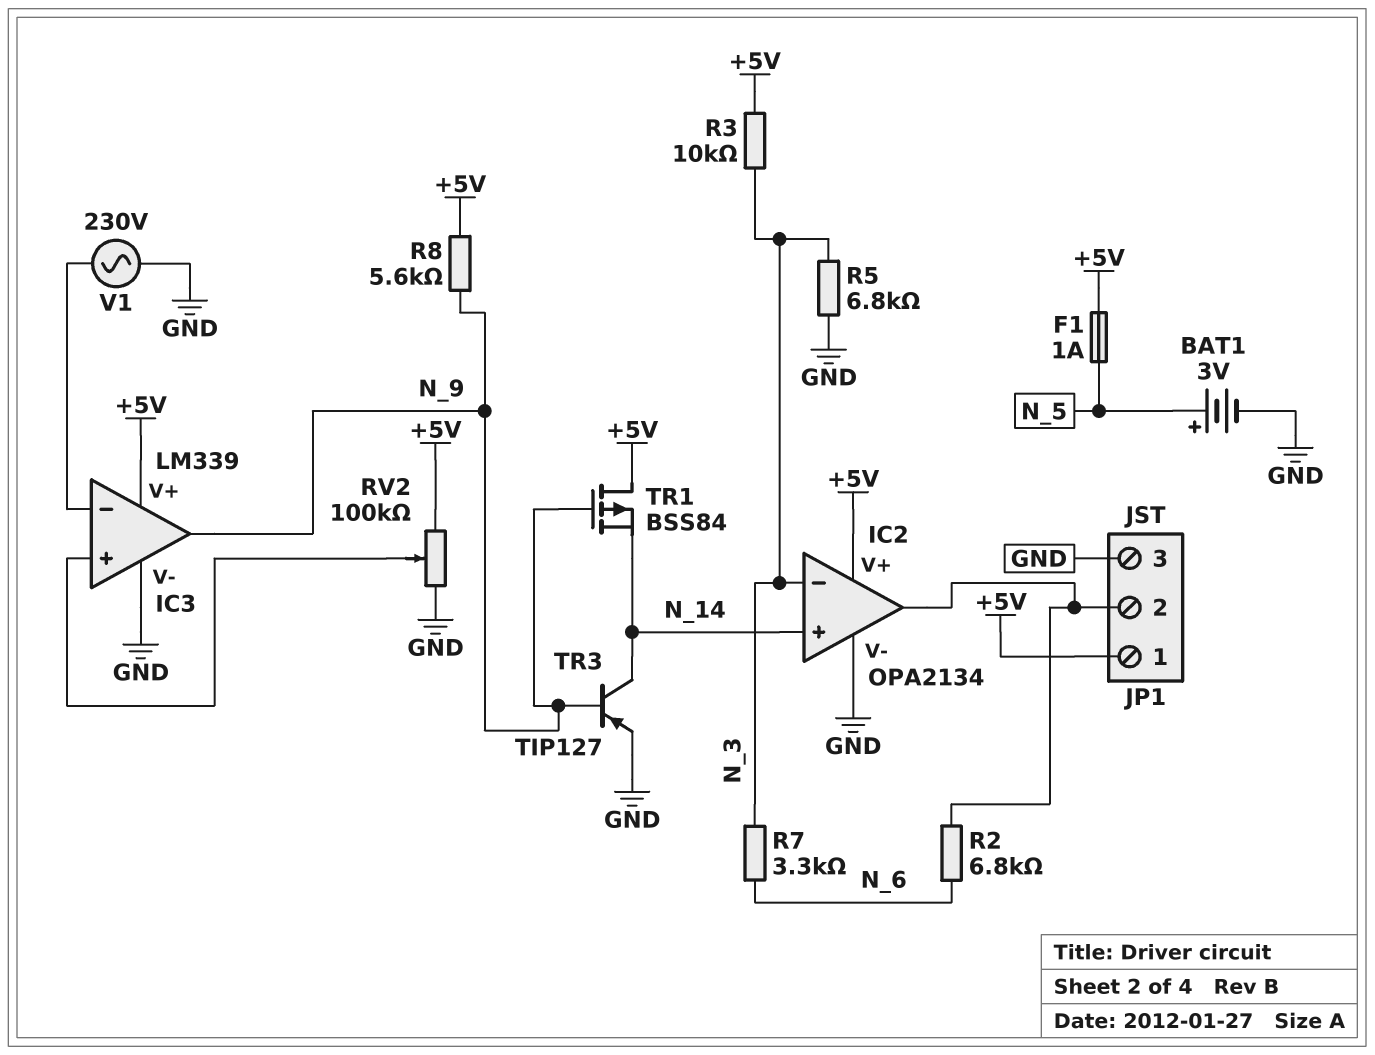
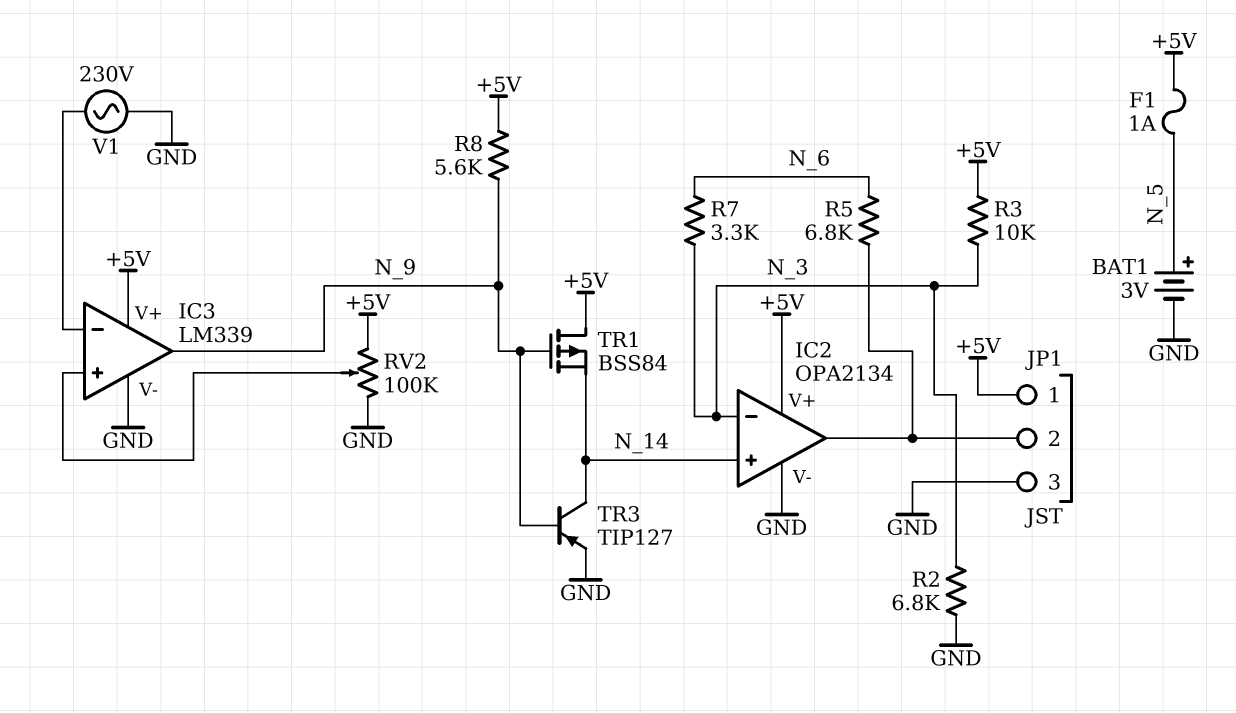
R2: 6.8k (IC2/out, N_6) -> 6.8k (GND, N_3)
R5: 6.8k (GND, N_3) -> 6.8k (IC2/out, N_6)

